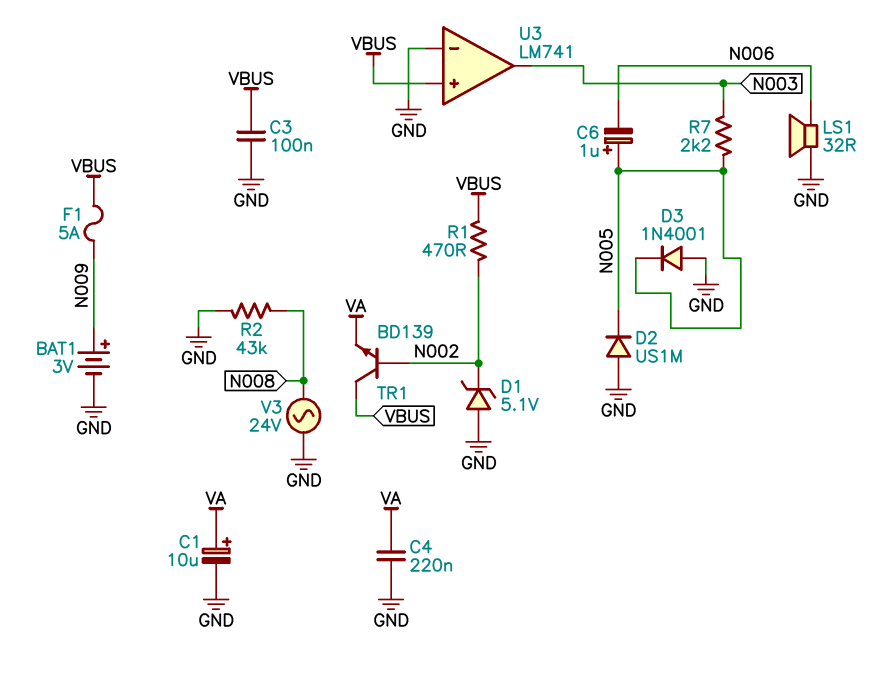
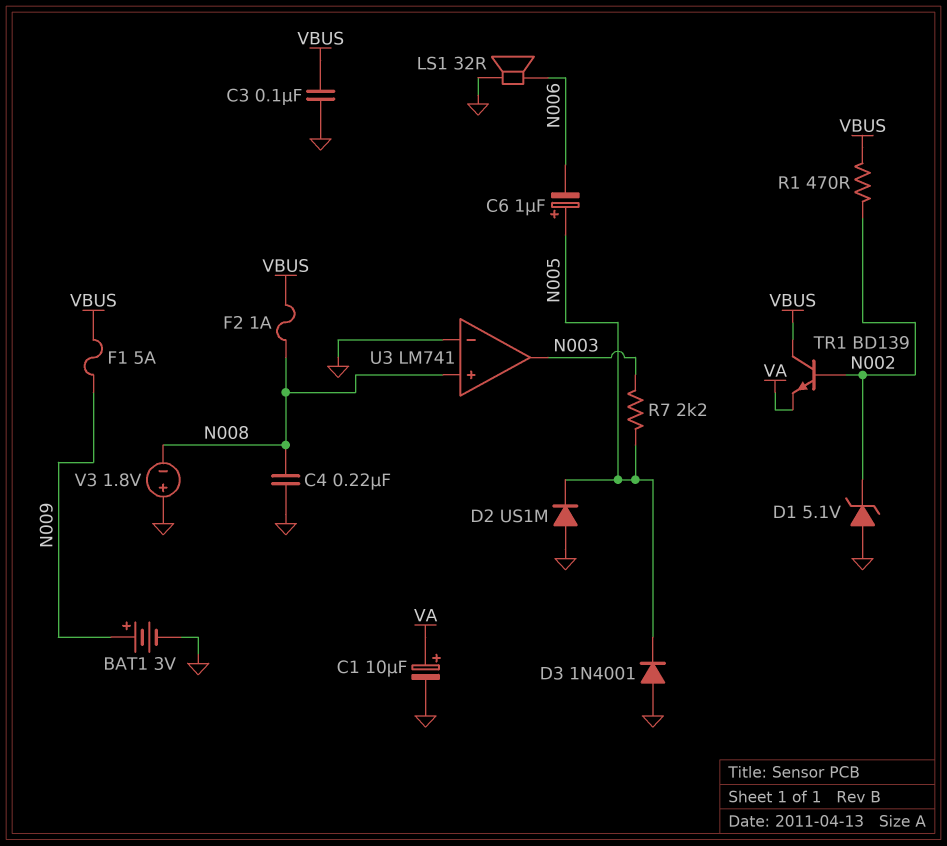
C4: 220nF (GND, VA) -> 220nF (GND, N008)
F2: none -> 1A (N008, VBUS)
R2: 43k (GND, N008) -> none
U3 pin in+: VBUS -> N008
V3: AC 24V (GND, N008) -> 1.8V (plus GND, minus N008)

